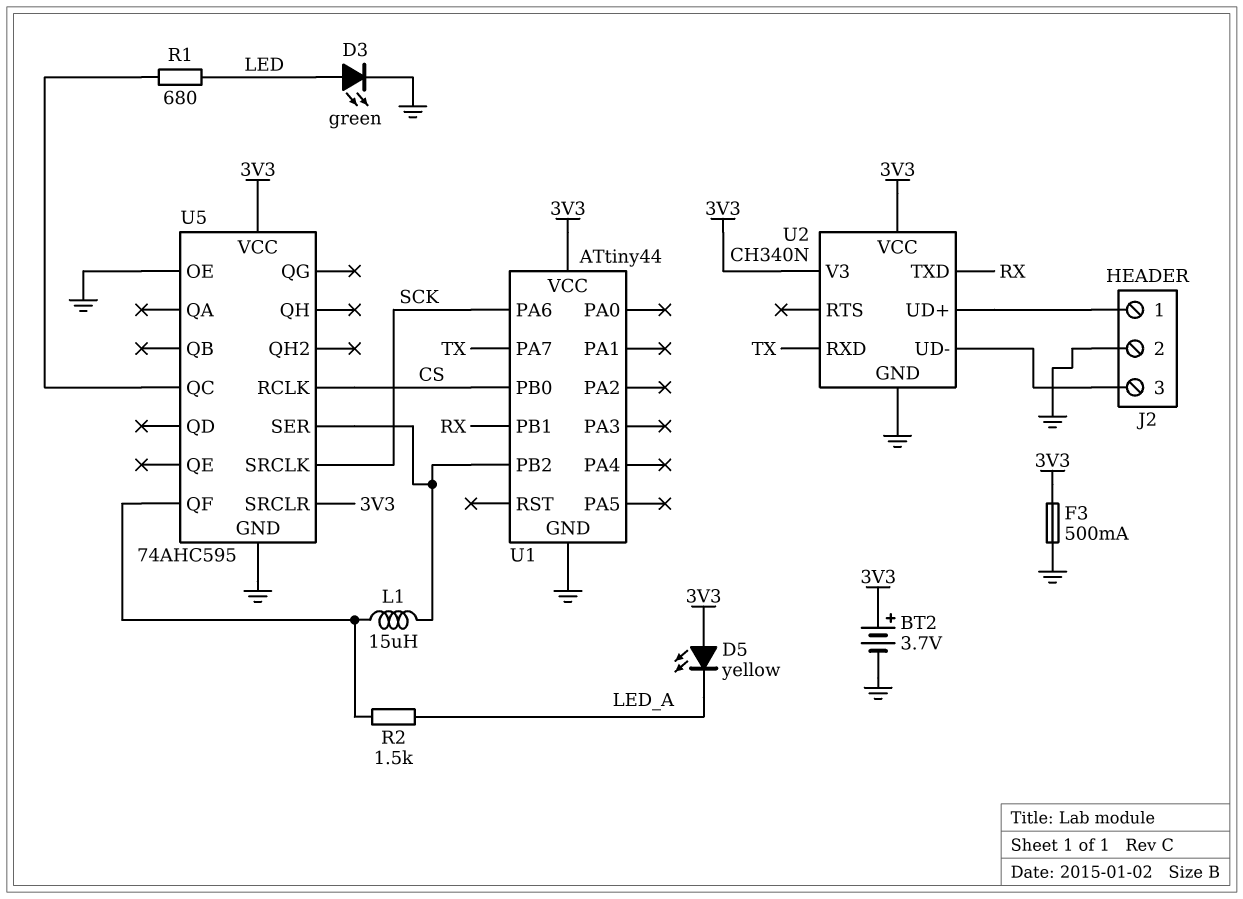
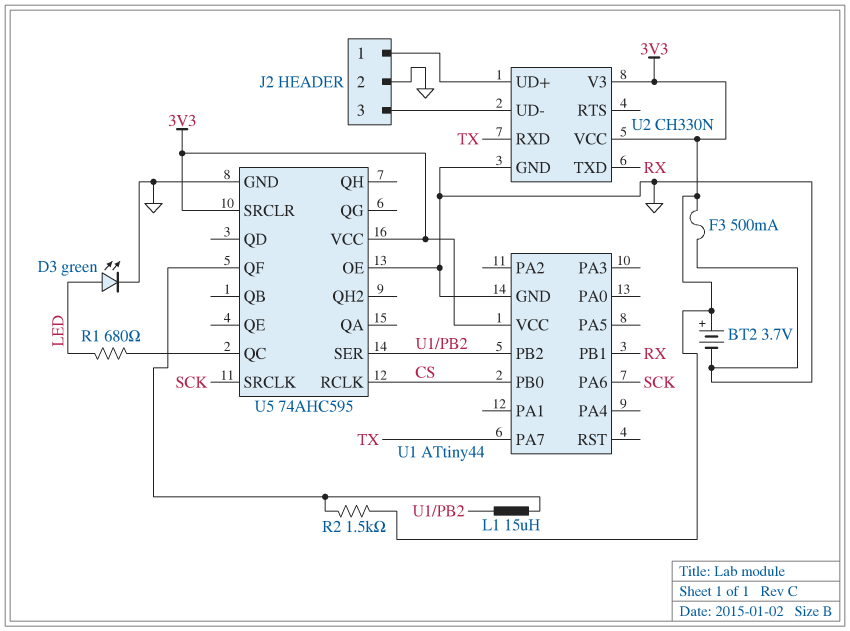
D5: LED yellow (A 3V3, K LED_A) -> none
R2: 1.5k (LED_A, U5/QF) -> 1.5k (3V3, U5/QF)
U2: CH340N -> CH330N

